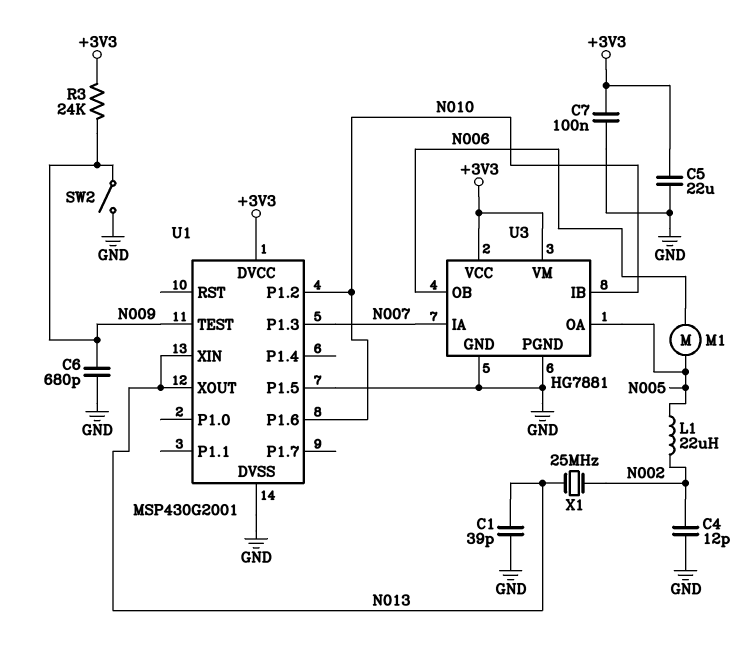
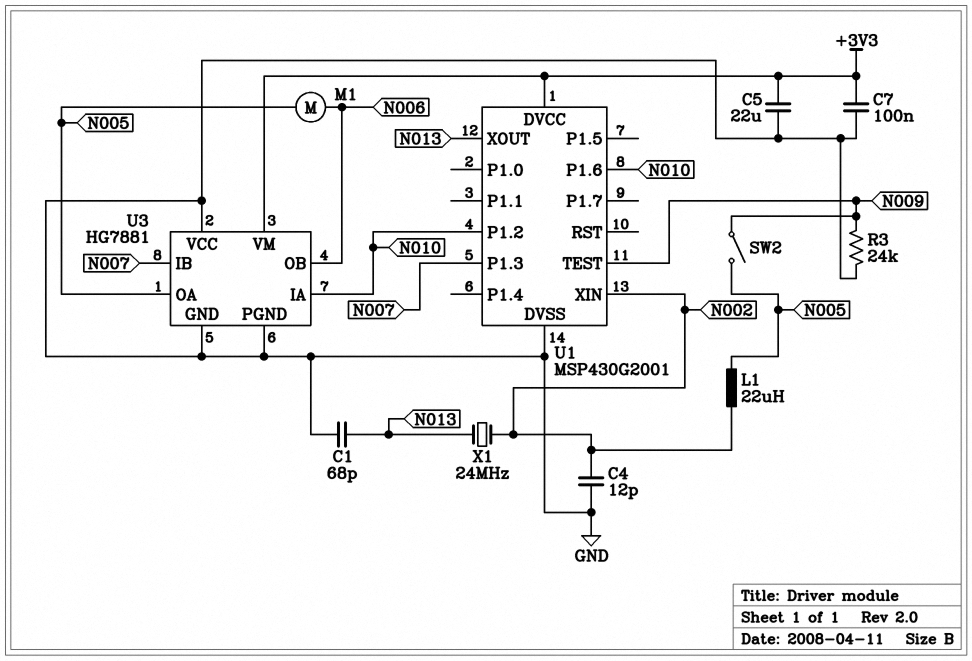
C1: 39pF (GND, N013) -> 68pF (GND, N013)
C6: 680pF (GND, N009) -> none
R3: 24k (+3V3, N009) -> 24k (GND, N009)
SW2: switch (GND, N009) -> switch (N005, N009)
U1 pin P1.5: GND -> none
U1 pin XIN: N013 -> N002
U3 pin IA: N007 -> N010
U3 pin IB: N010 -> N007
U3 pin VCC: +3V3 -> GND
X1: 25MHz (N002, N013) -> 24MHz (N002, N013)

